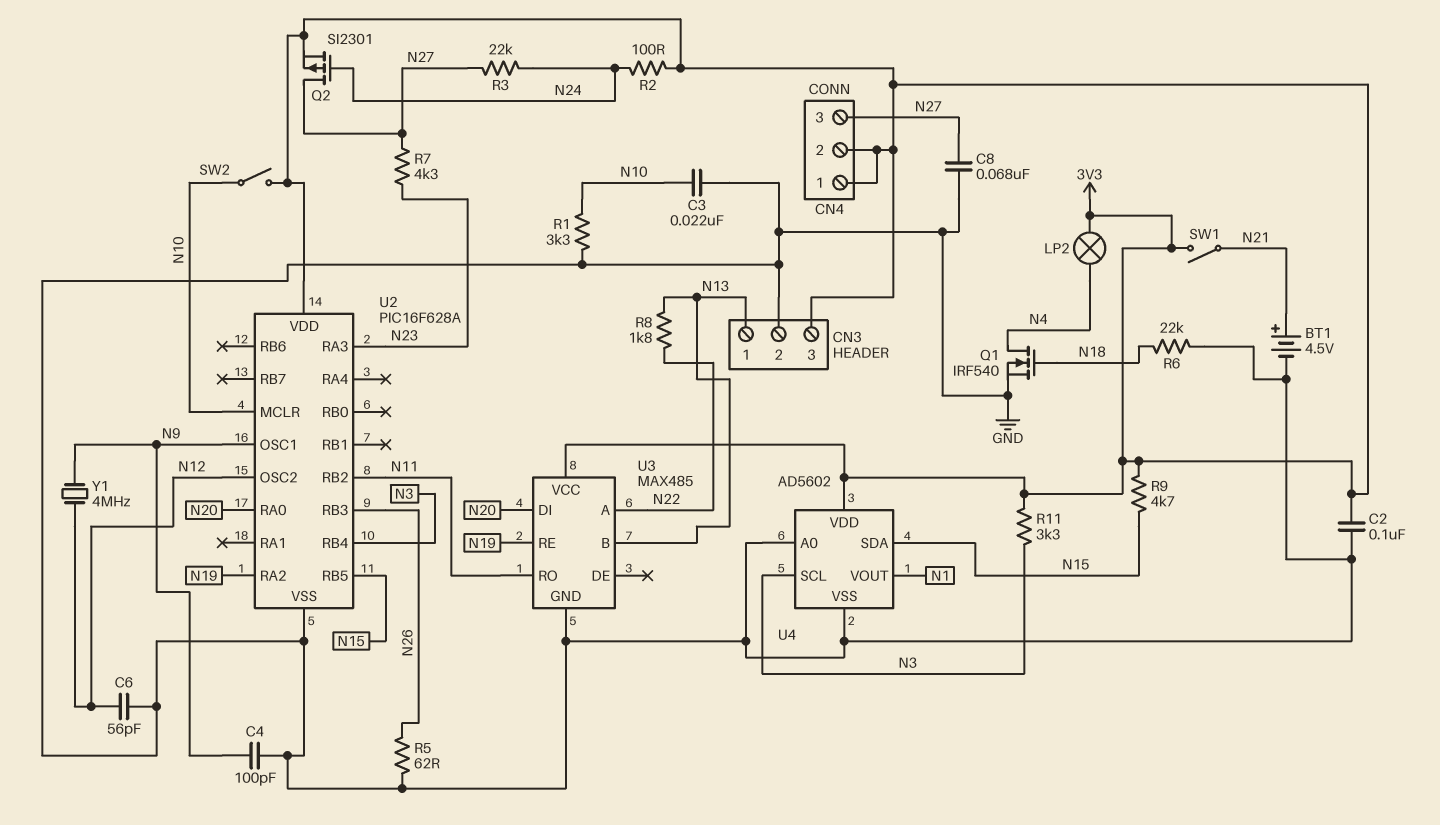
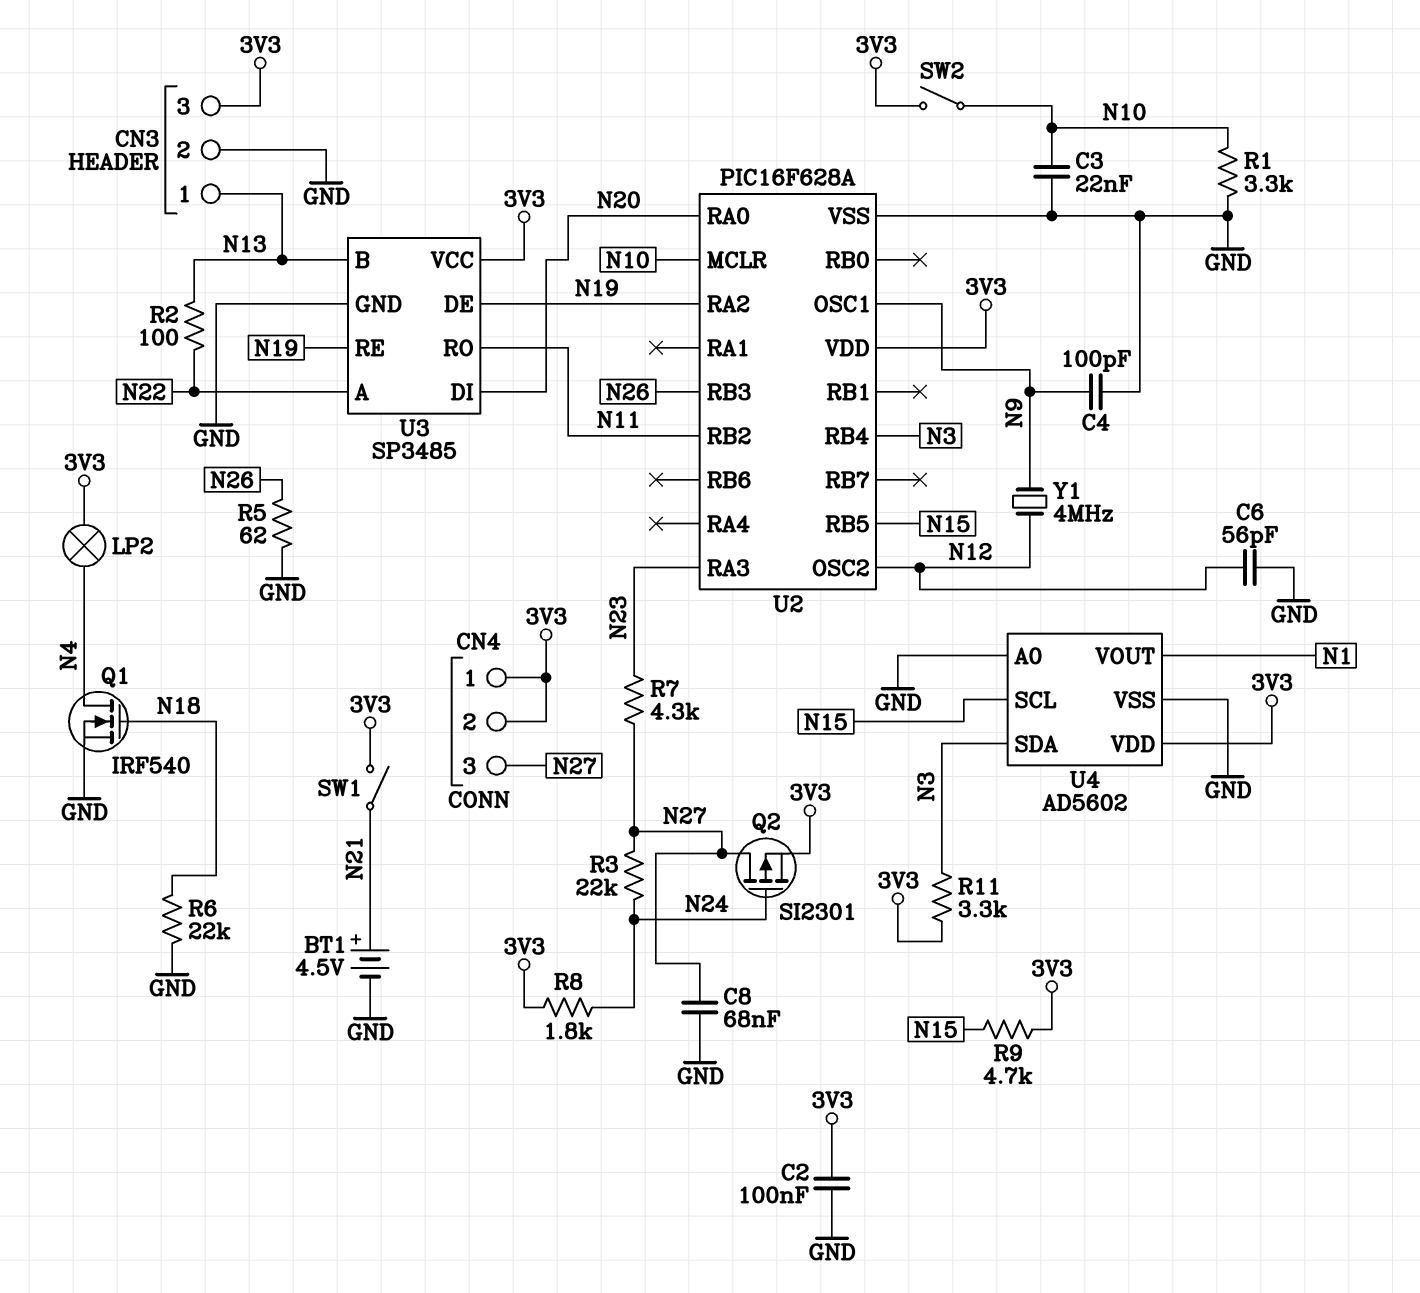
R2: 100 (3V3, N24) -> 100 (N13, N22)
R8: 1.8k (N13, N22) -> 1.8k (3V3, N24)
U3: MAX485 -> SP3485
U3 pin DE: none -> N19
U4 pin SCL: N3 -> N15
U4 pin SDA: N15 -> N3

